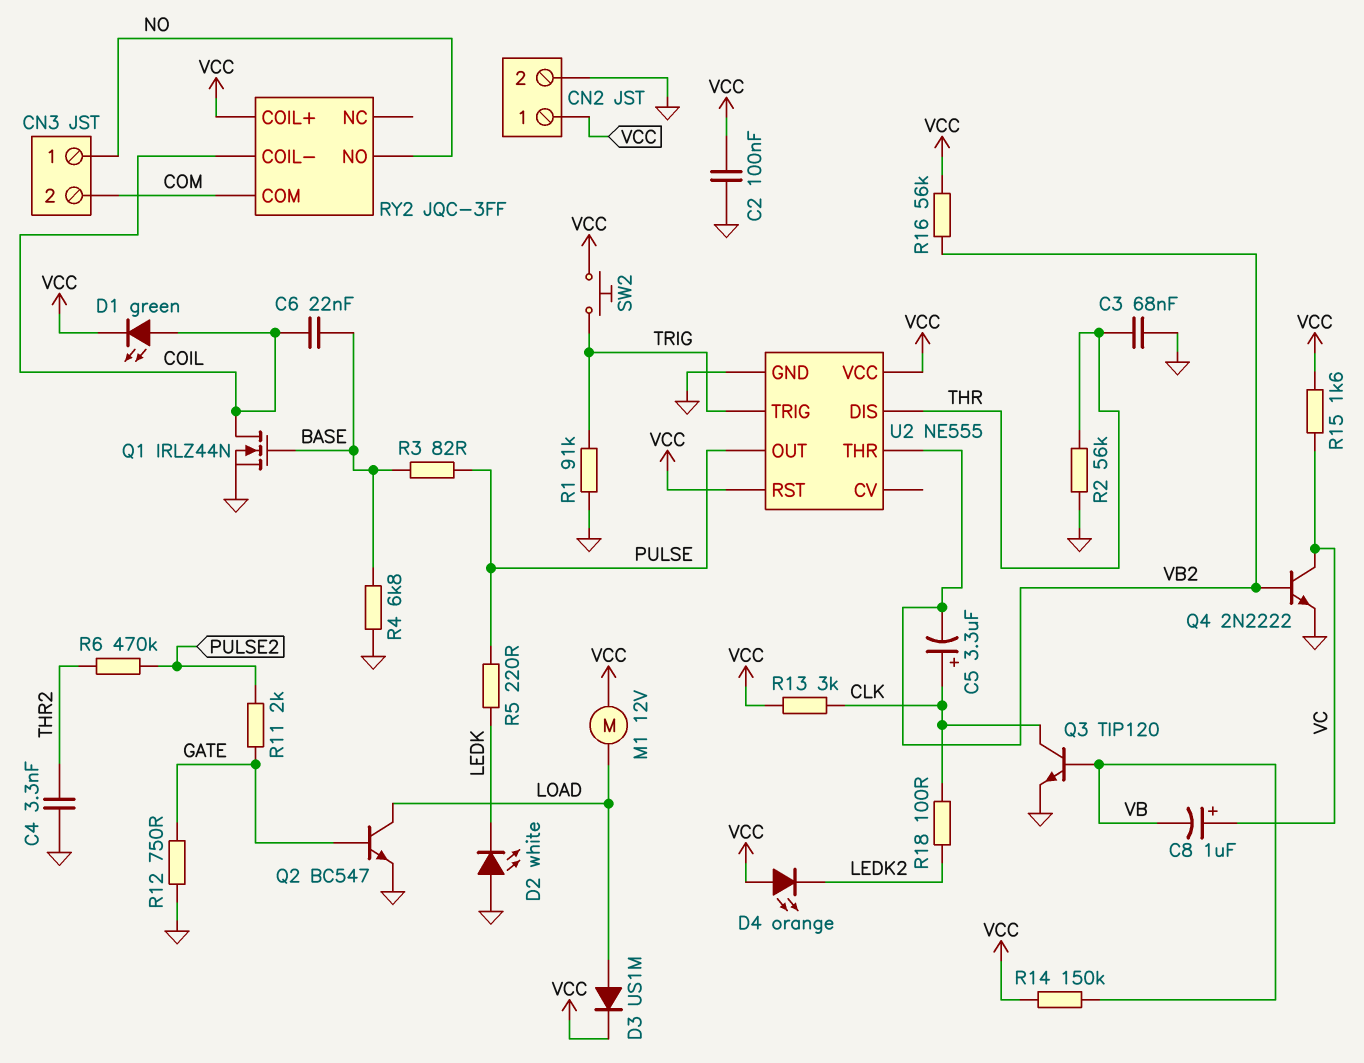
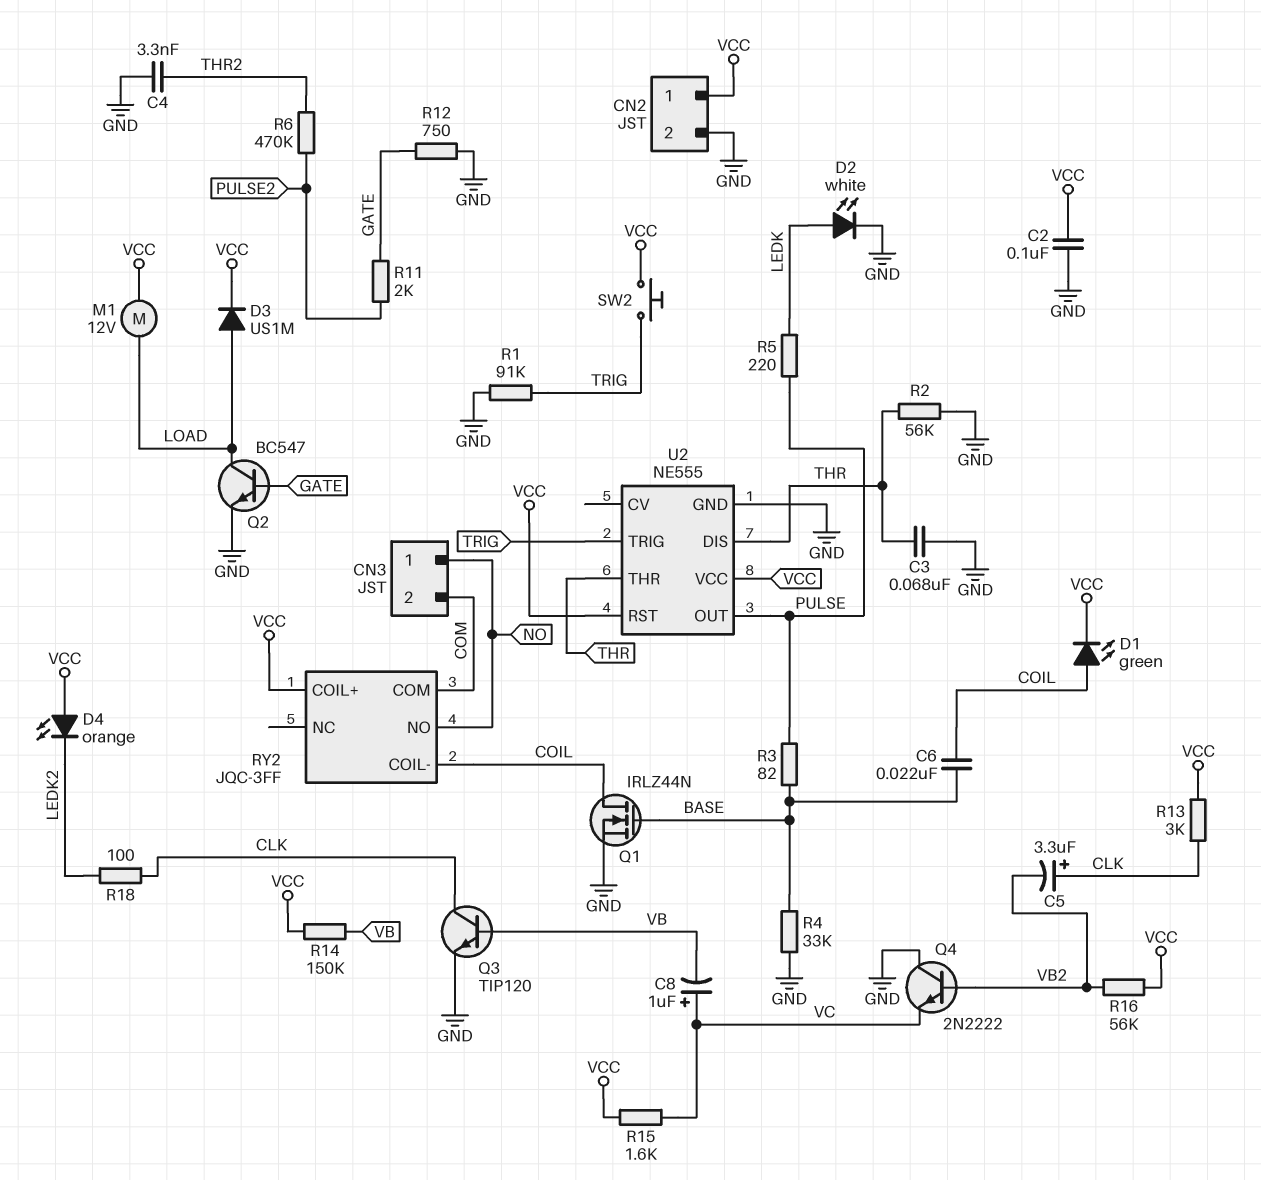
D2: LED white (A GND, K LEDK) -> LED white (A LEDK, K GND)
Q4: NPN 2N2222 (B VB2, C VC, E GND) -> NPN 2N2222 (B VB2, C GND, E VC)
R4: 6.8k (BASE, GND) -> 33k (BASE, GND)
U2 pin THR: VB2 -> THR

